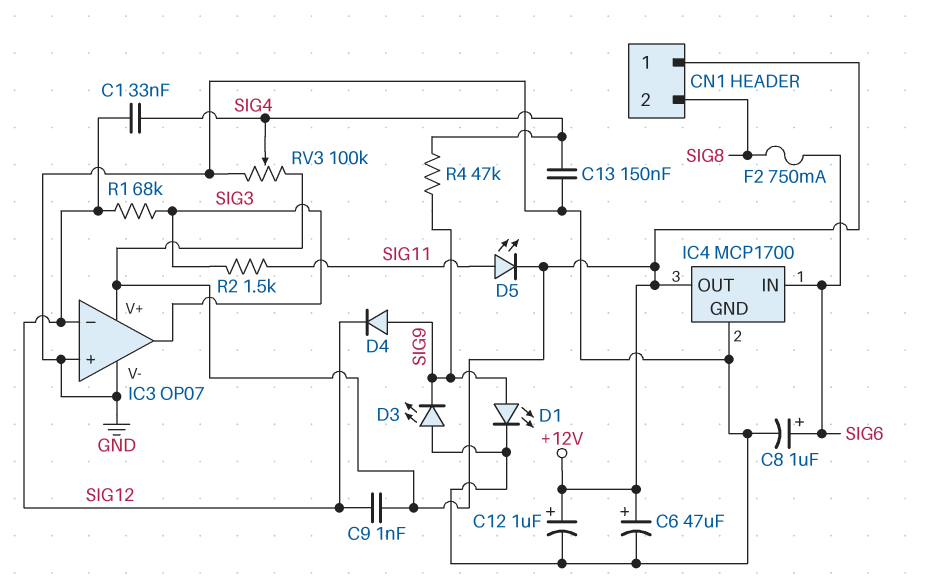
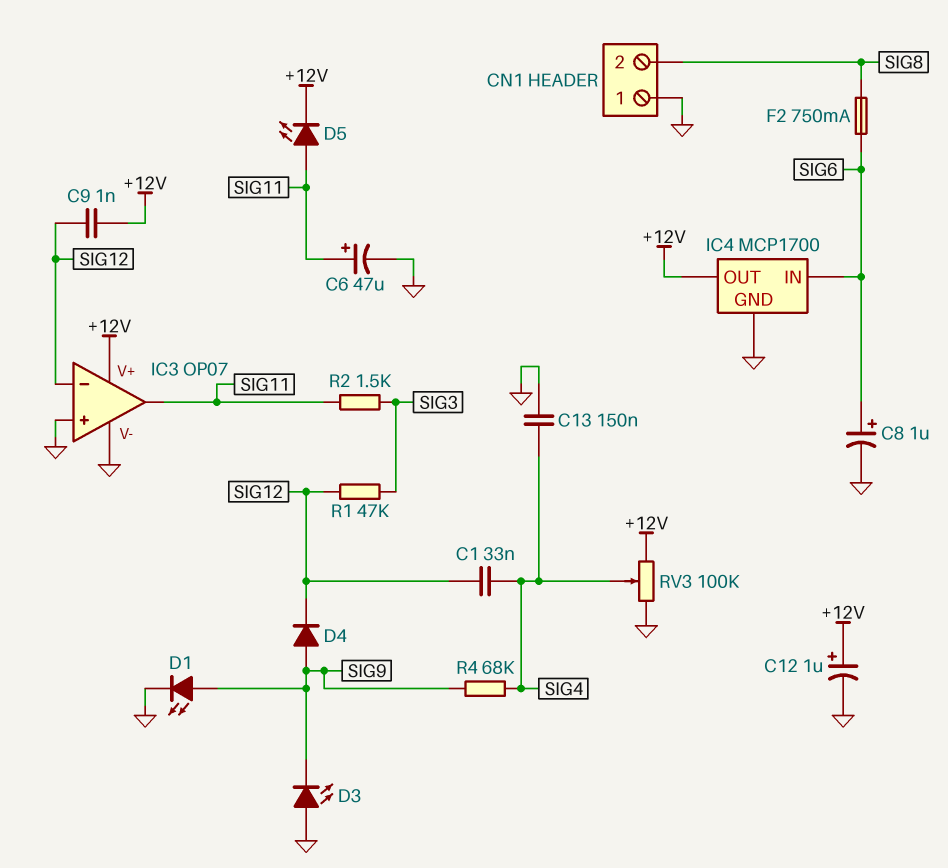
C6: 47uF (plus +12V, minus GND) -> 47uF (plus SIG11, minus GND)
CN1 pin 1: +12V -> GND
IC3 pin out: SIG3 -> SIG11
R1: 68k (SIG3, SIG12) -> 47k (SIG3, SIG12)
R4: 47k (SIG4, SIG9) -> 68k (SIG4, SIG9)

